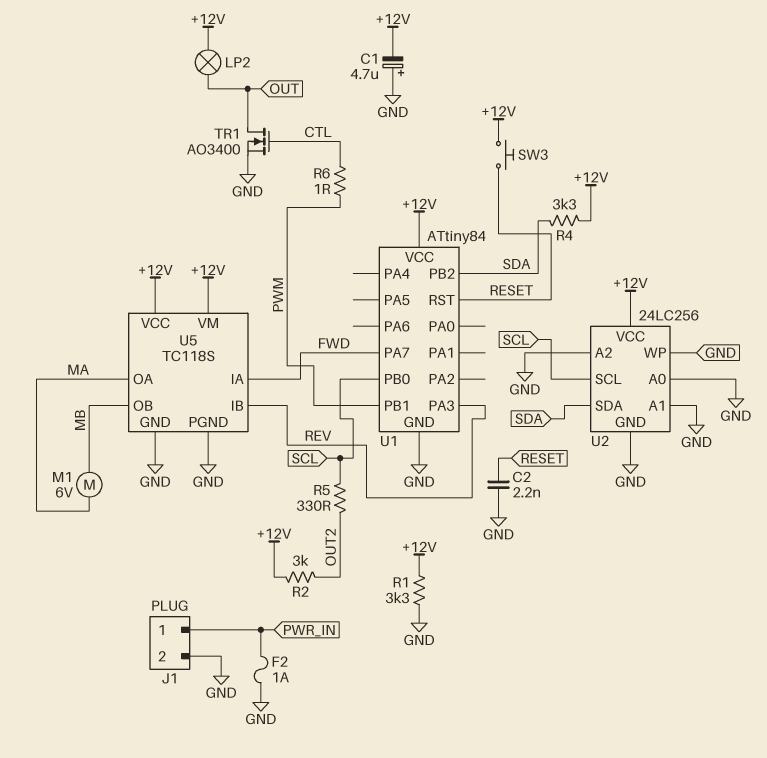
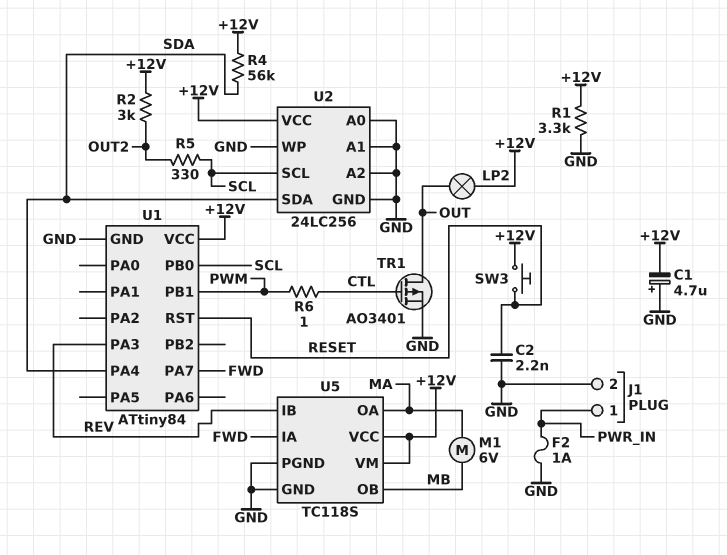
R4: 3.3k (+12V, SDA) -> 56k (+12V, SDA)
TR1: NMOS AO3400 (G CTL, D OUT, S GND) -> PMOS AO3401 (G CTL, D OUT, S GND)
U1 pin PA4: none -> SDA
U1 pin PB2: SDA -> none

